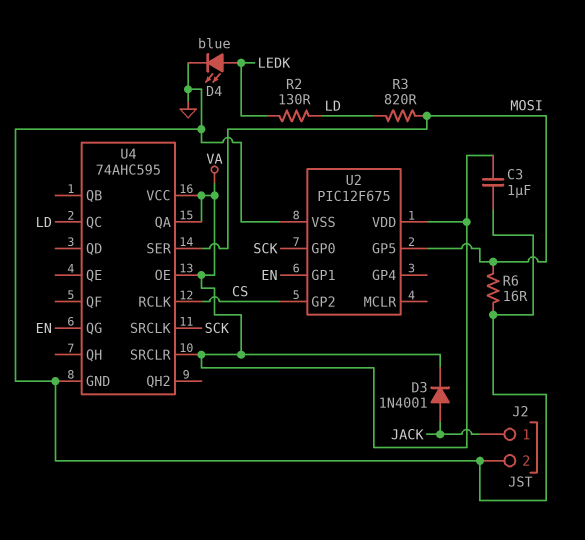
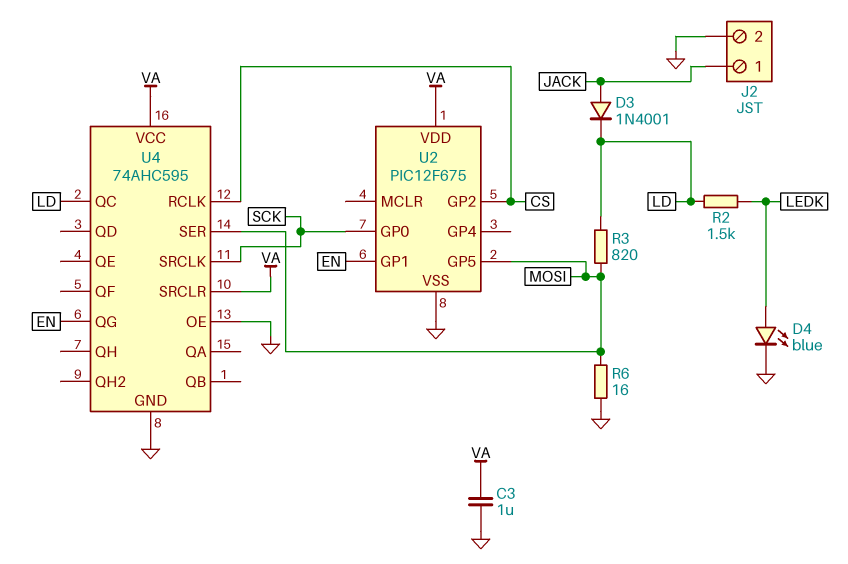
D3: diode 1N4001 (A JACK, K VA) -> diode 1N4001 (A JACK, K LD)
R2: 130 (LD, LEDK) -> 1.5k (LD, LEDK)
U4 pin OE: VA -> GND
U4 pin QA: VA -> none

